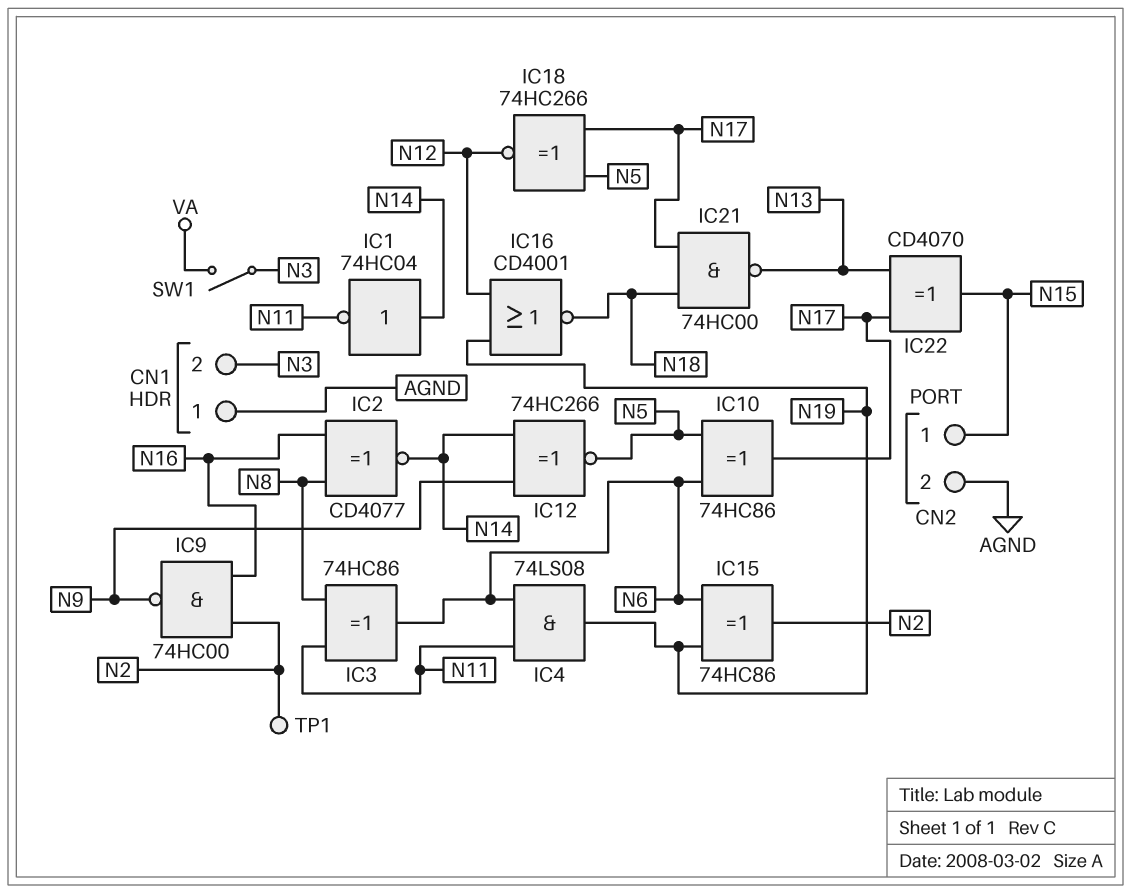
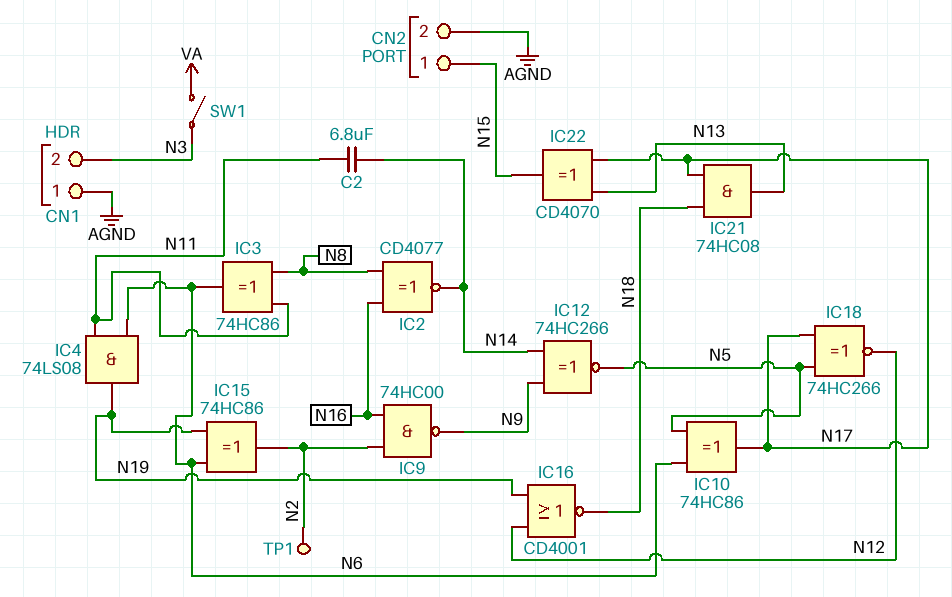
C2: none -> 6.8uF (N11, N14)
IC1: NOT 74HC04 (in N14, out N11) -> none
IC21: NAND 74HC00 (in N17, in N18, out N13) -> AND 74HC08 (in N17, in N18, out N13)

